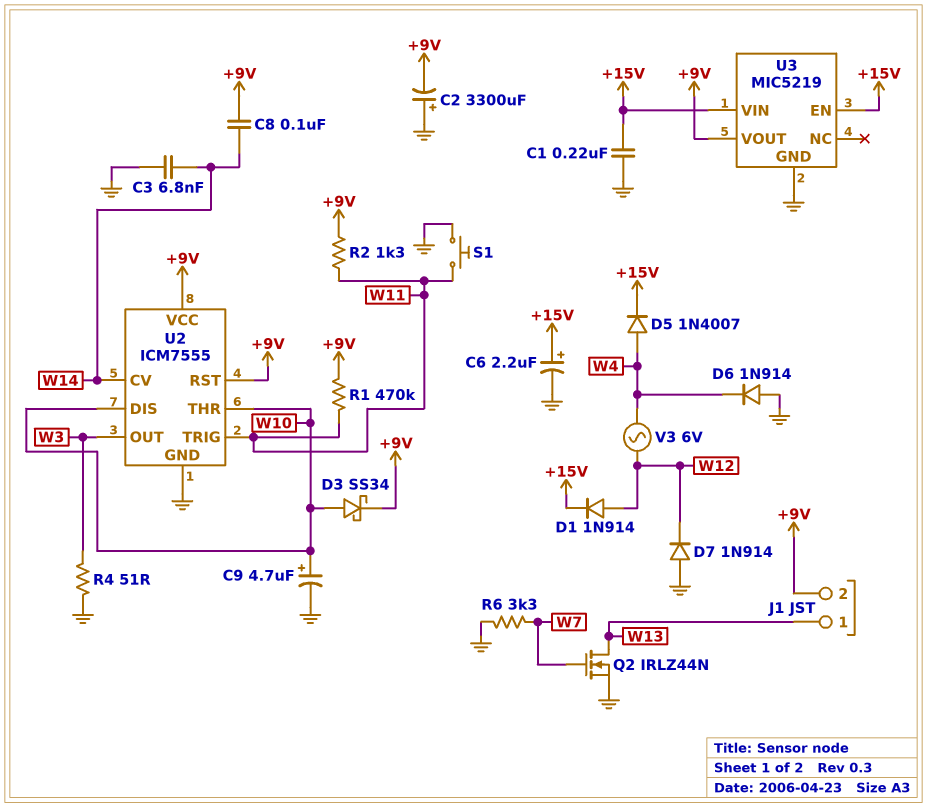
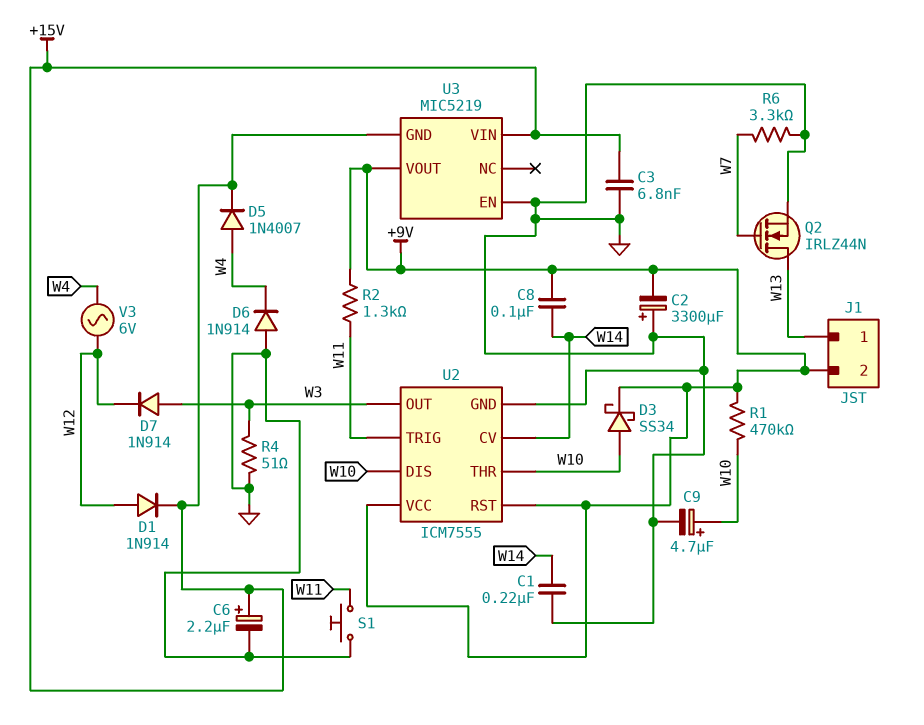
C1: 220nF (+15V, GND) -> 220nF (GND, W14)
C3: 6.8nF (GND, W14) -> 6.8nF (+15V, GND)
D7: diode 1N914 (A GND, K W12) -> diode 1N914 (A W3, K W12)
R1: 470k (+9V, W11) -> 470k (+9V, W10)
U3 pin EN: +15V -> GND
U3 pin GND: GND -> +15V

